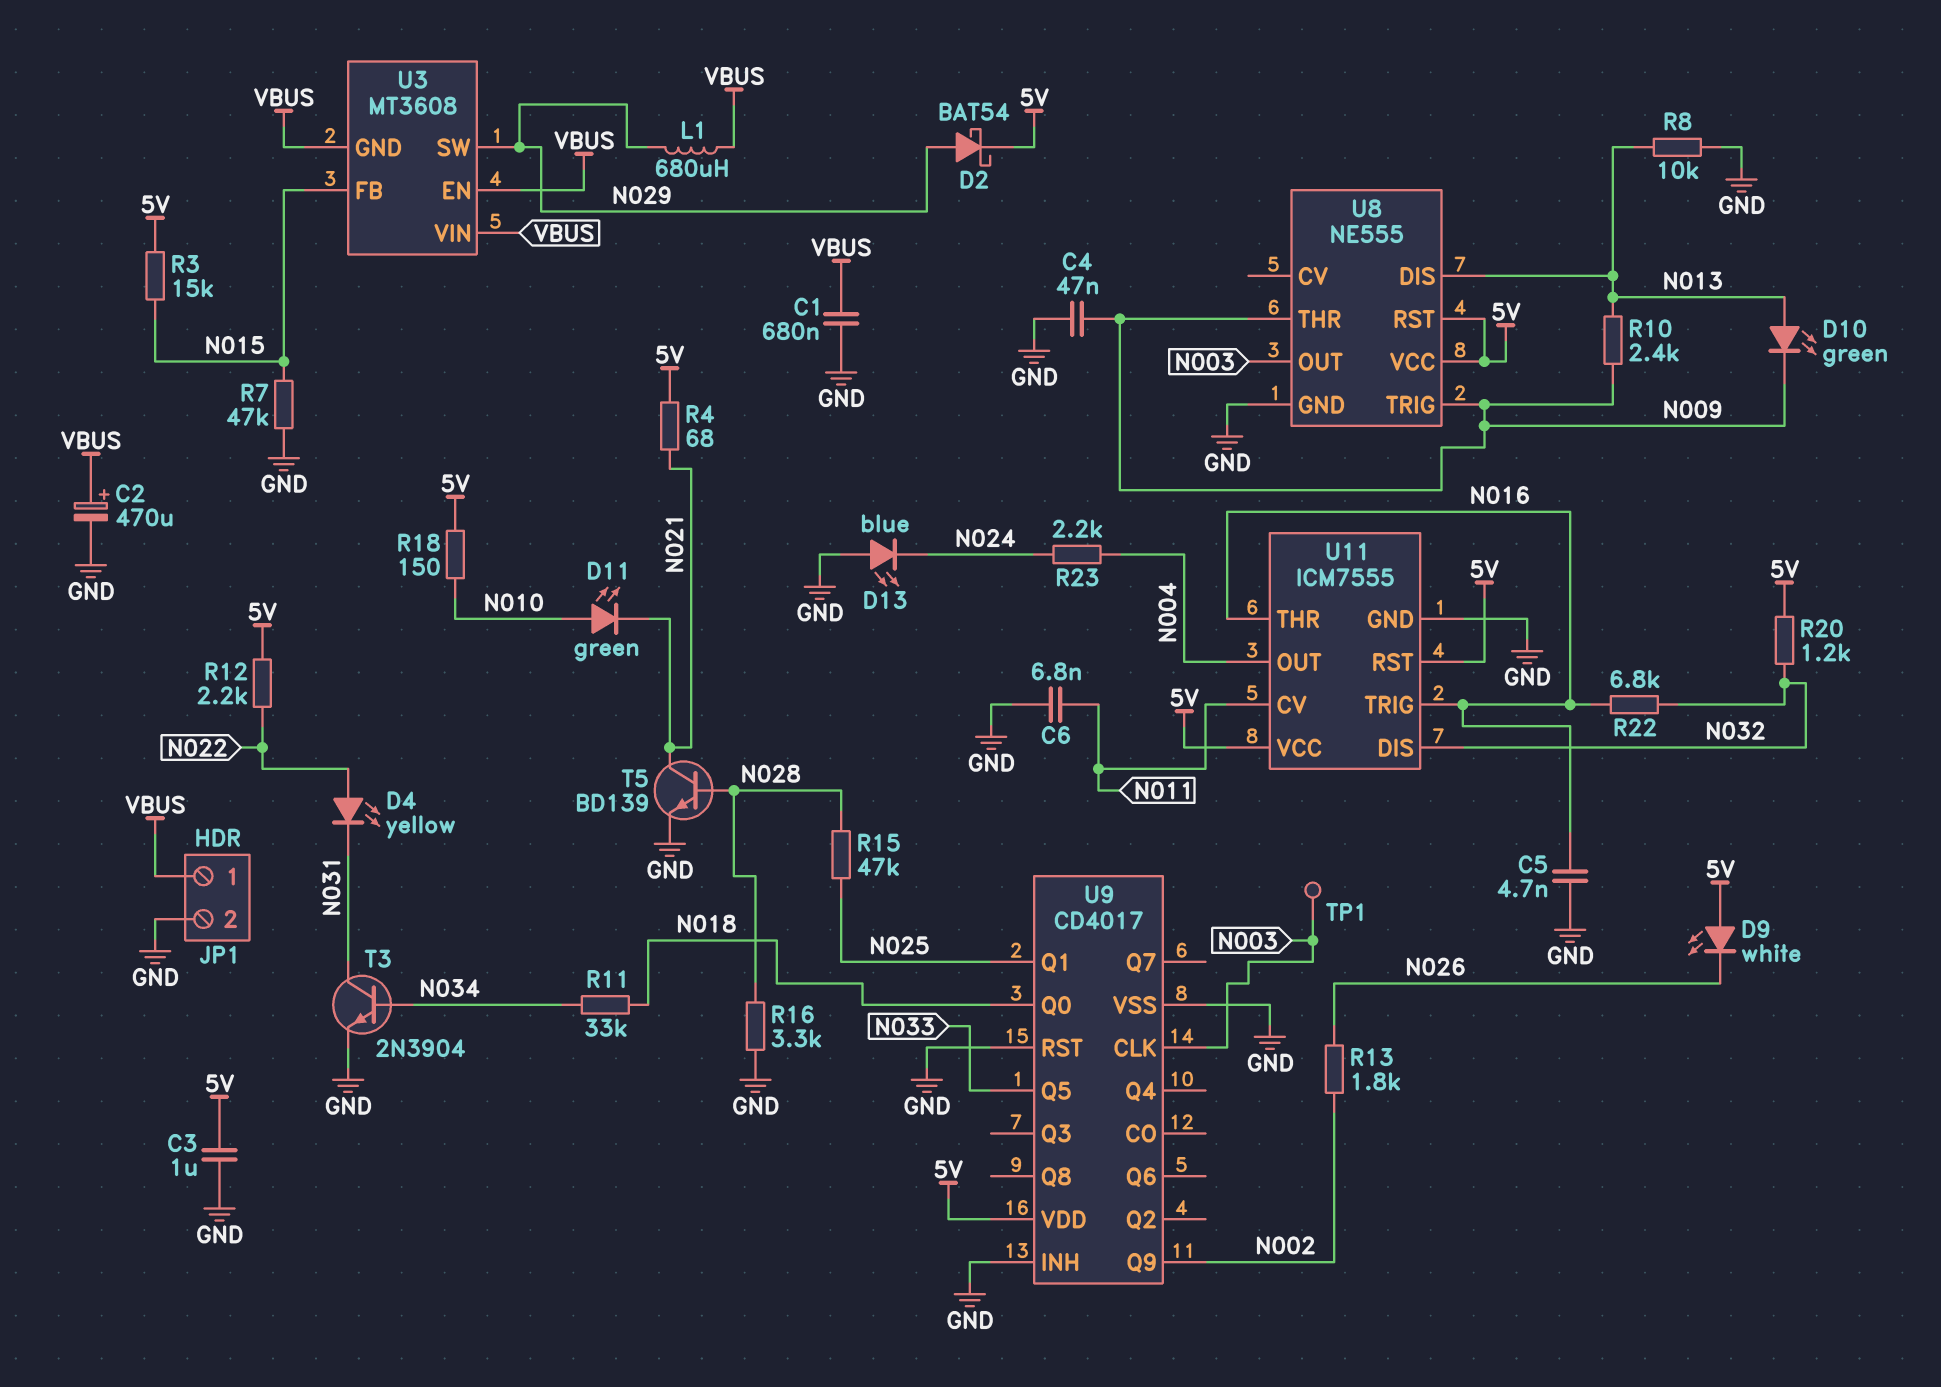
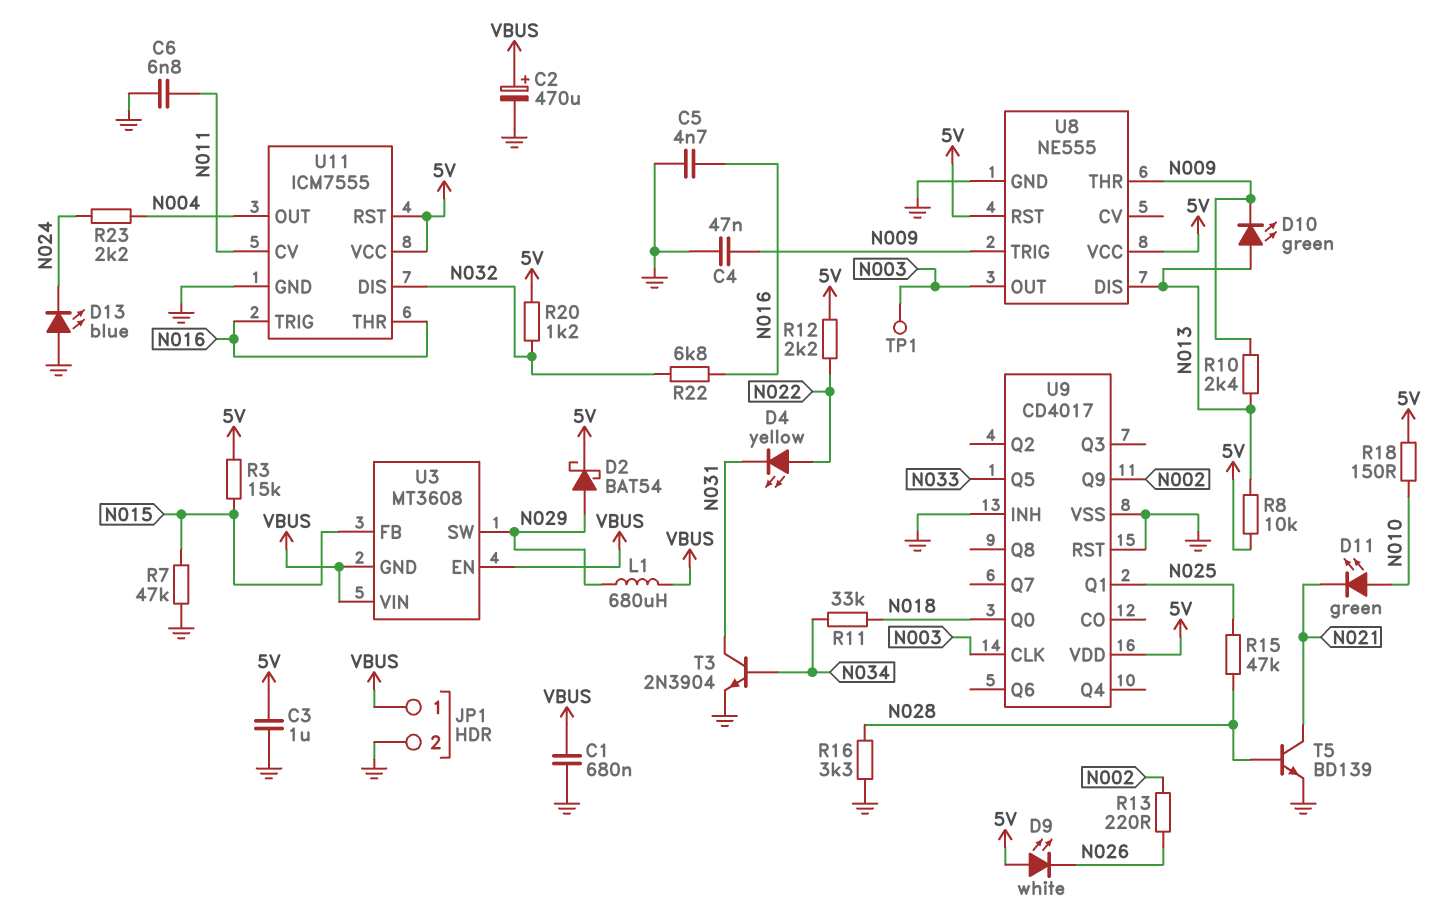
R4: 68 (5V, N021) -> none
R8: 10k (GND, N013) -> 10k (5V, N013)
R13: 1.8k (N002, N026) -> 220 (N002, N026)

